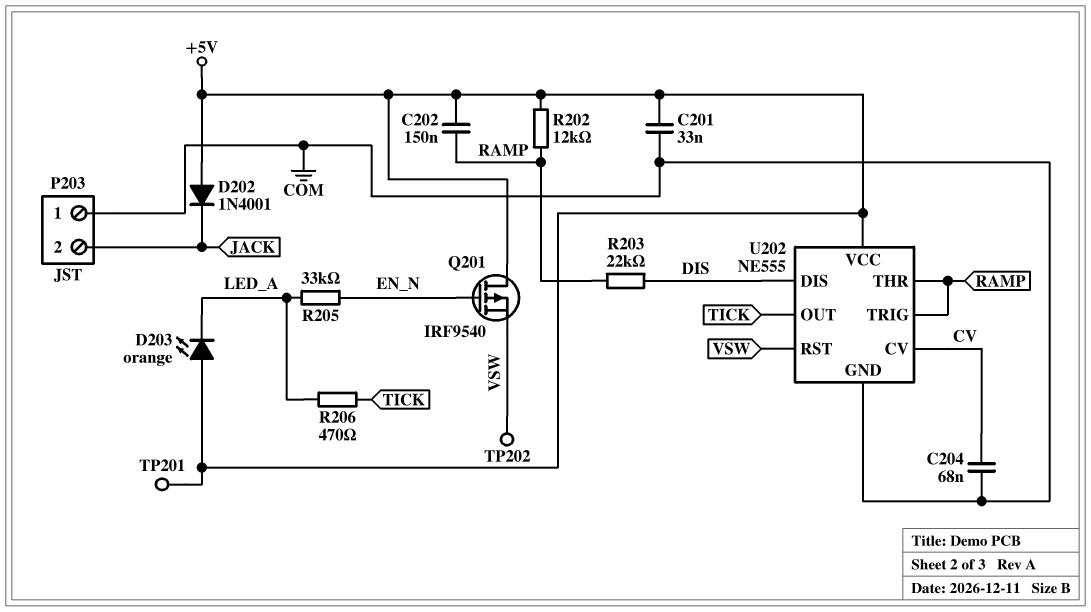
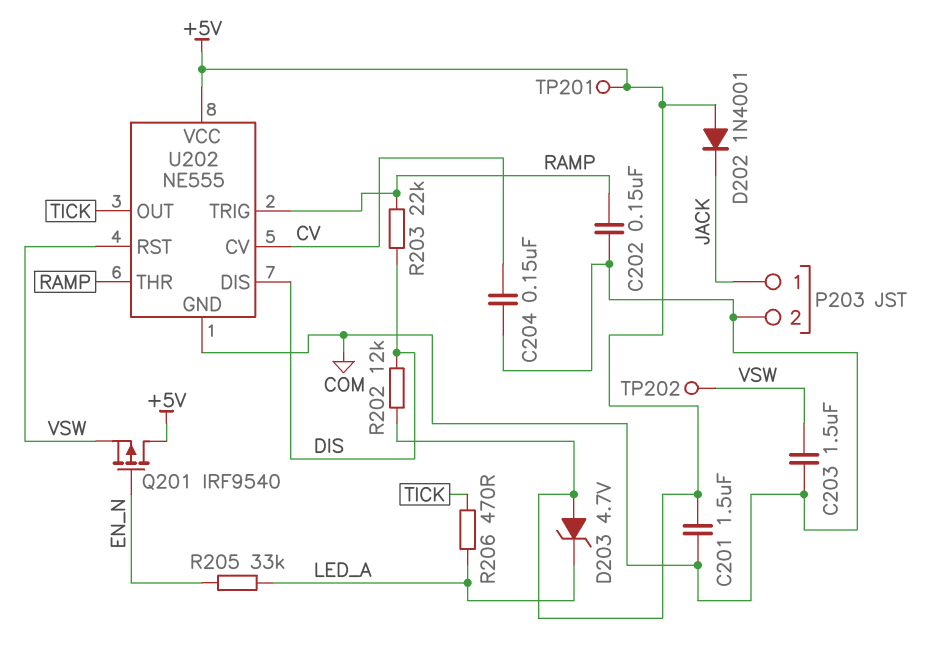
C201: 33nF (+5V, COM) -> 1.5uF (+5V, COM)
C202: 150nF (+5V, RAMP) -> 150nF (COM, RAMP)
C203: none -> 1.5uF (COM, VSW)
C204: 68nF (COM, CV) -> 150nF (COM, CV)
D203: LED orange (A +5V, K LED_A) -> zener 4.7V (A +5V, K LED_A)
P203 pin 1: COM -> JACK
P203 pin 2: JACK -> COM
R202: 12k (+5V, RAMP) -> 12k (+5V, DIS)

